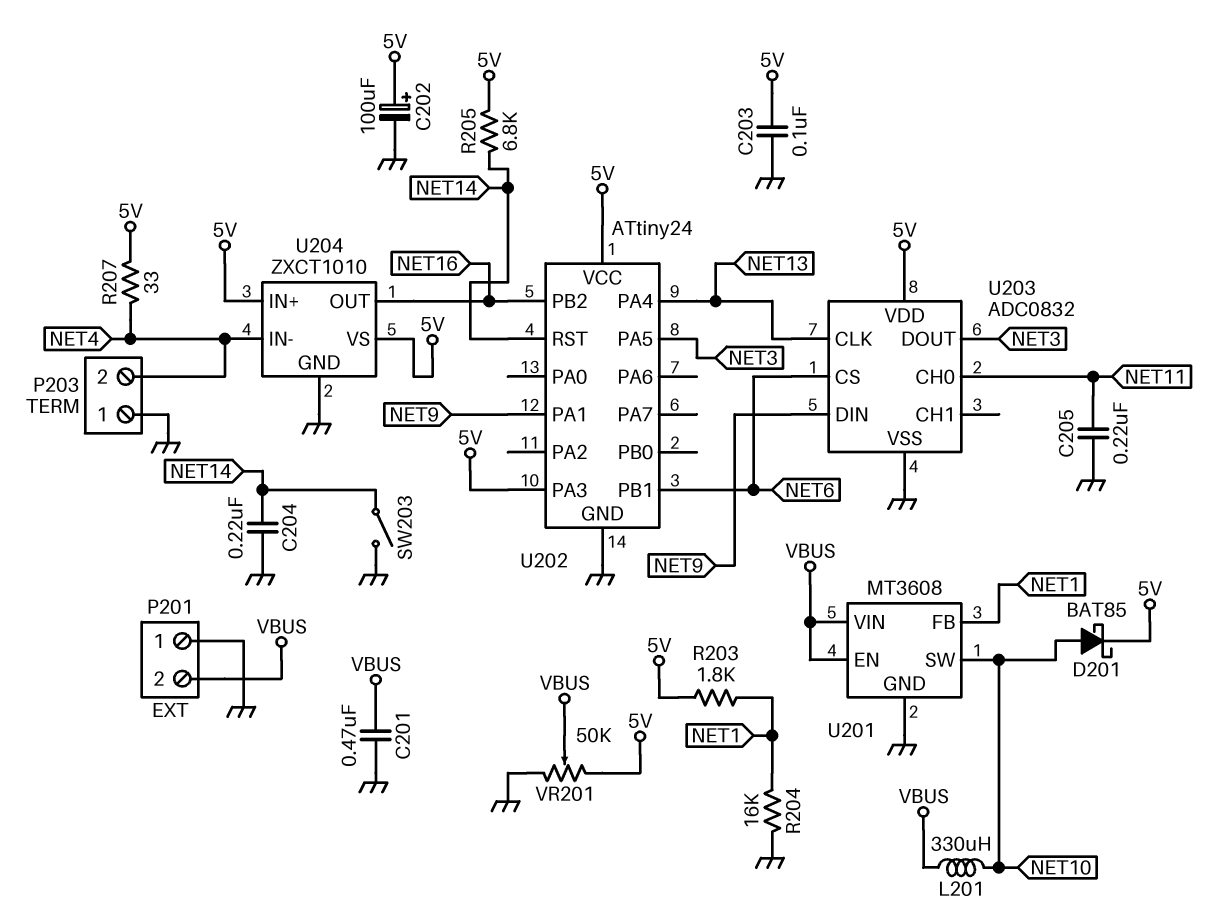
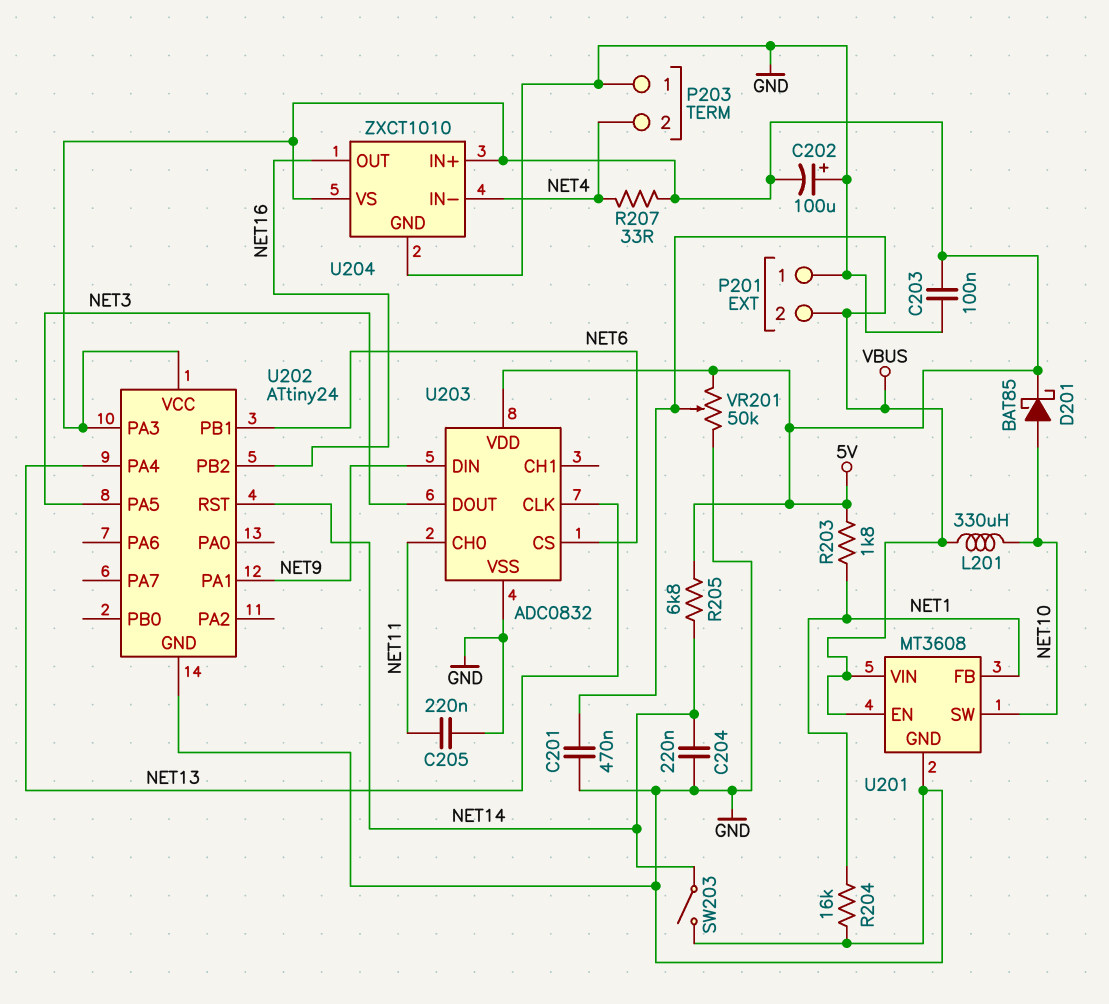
C202: 100uF (plus 5V, minus GND) -> 100uF (plus GND, minus 5V)

